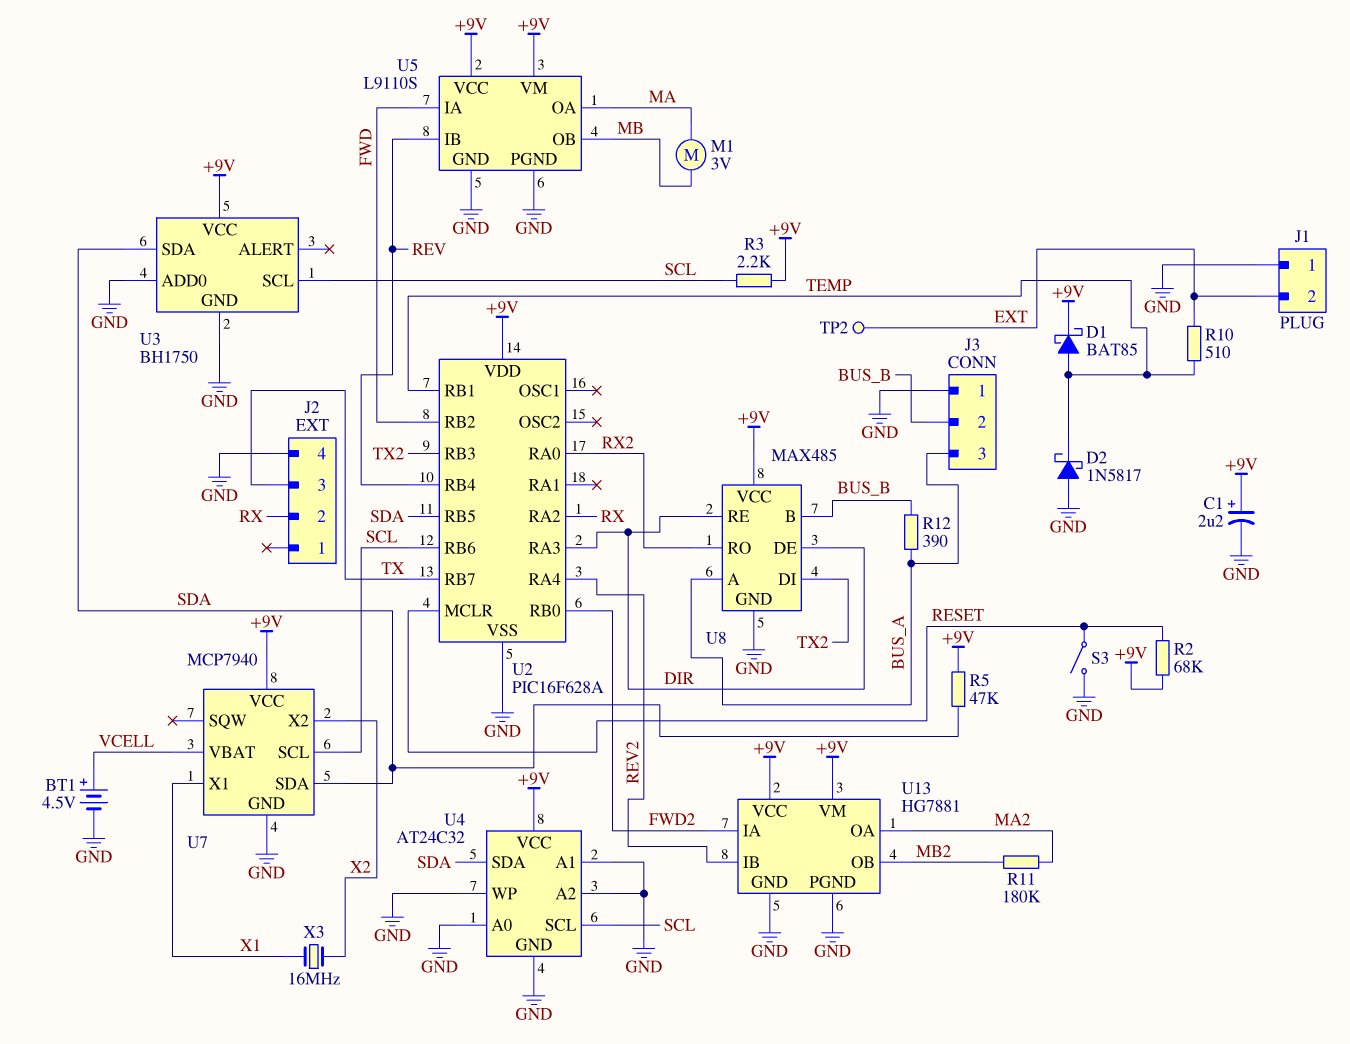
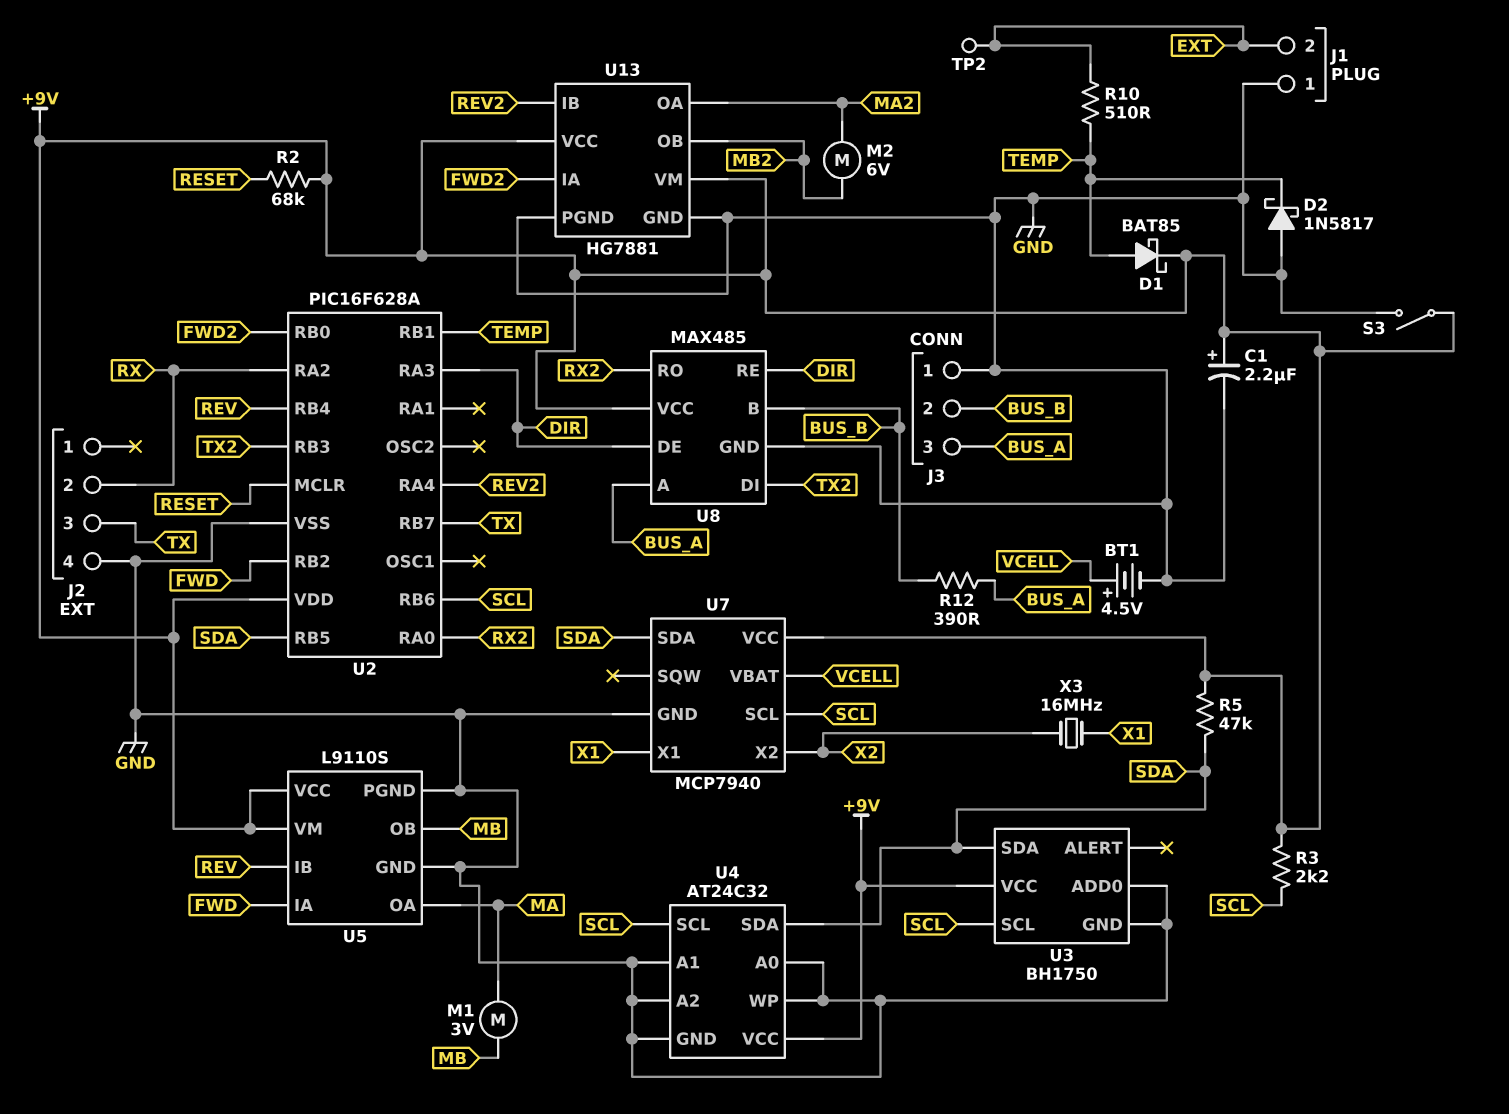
M2: none -> motor 6V (MA2, MB2)
R11: 180k (MA2, MB2) -> none
S3: switch (GND, RESET) -> switch (+9V, GND)

